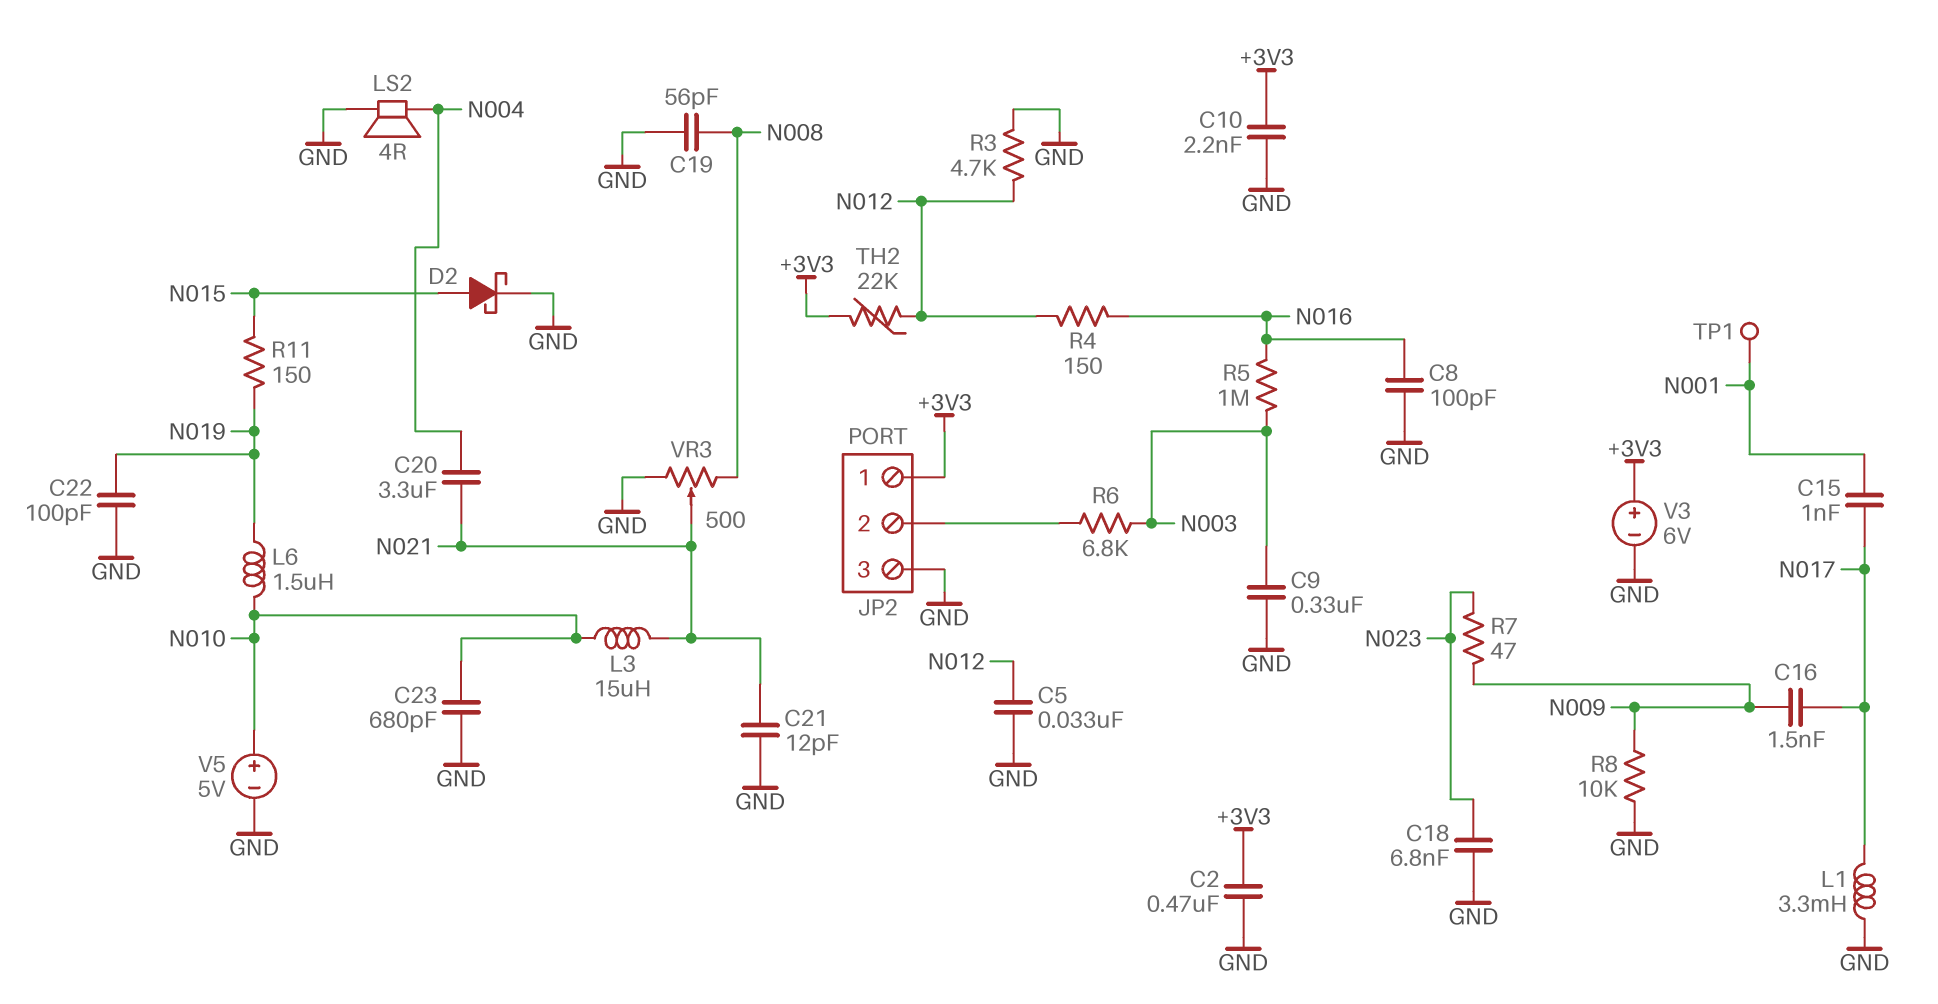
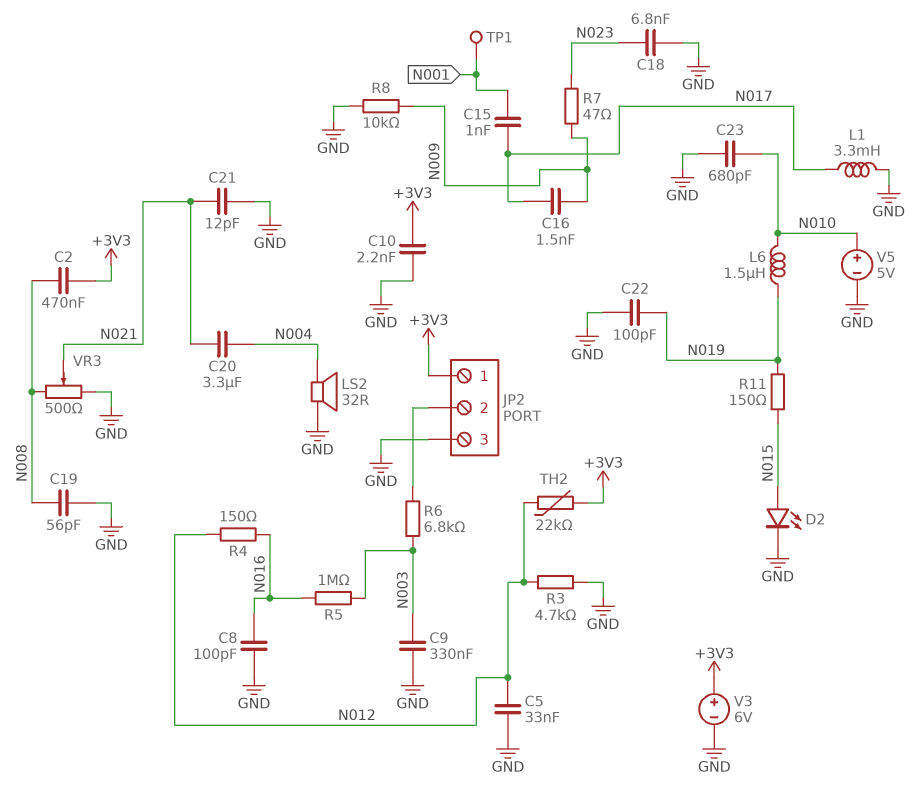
C2: 470nF (+3V3, GND) -> 470nF (+3V3, N008)
D2: schottky (A N015, K GND) -> LED (A N015, K GND)
L3: 15uH (N010, N021) -> none
LS2: speaker 4R (GND, N004) -> speaker 32R (GND, N004)

